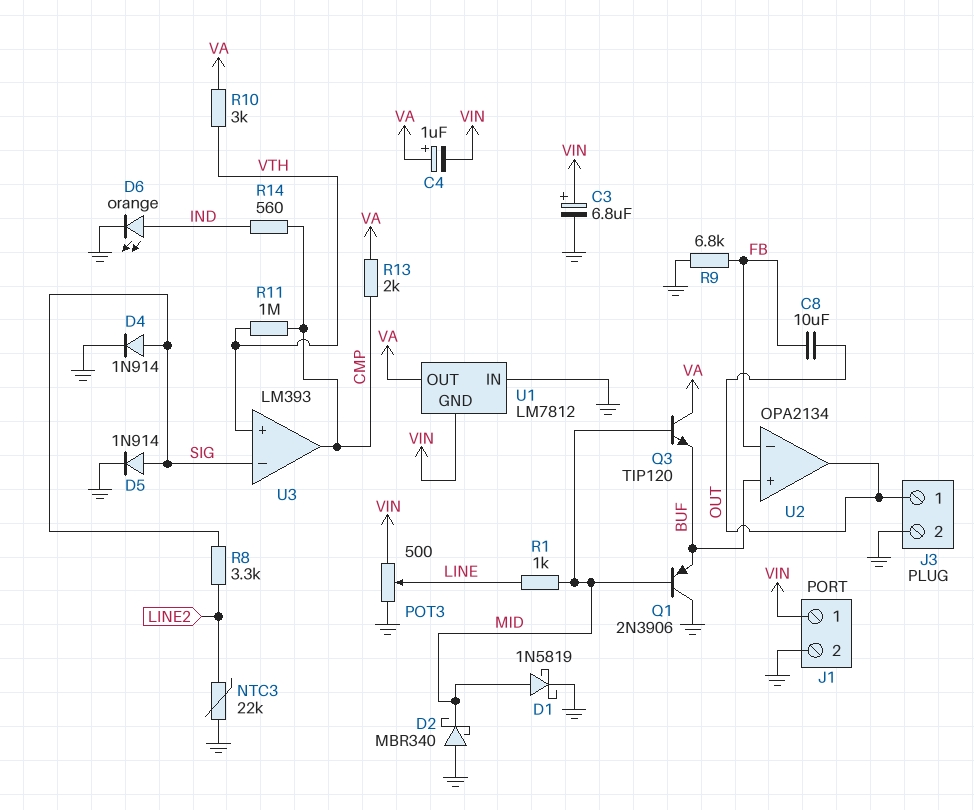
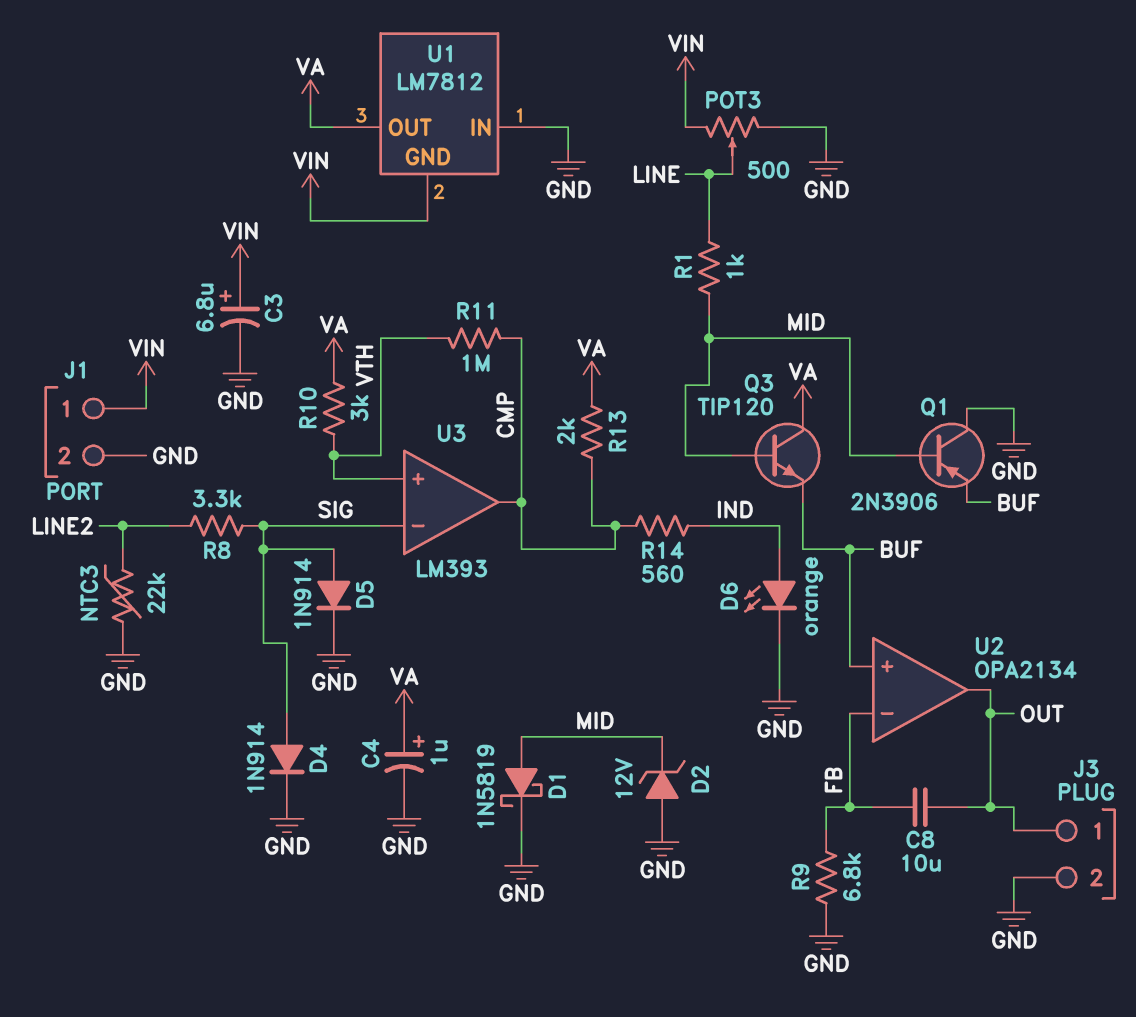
C4: 1uF (plus VA, minus VIN) -> 1uF (plus VA, minus GND)
D2: schottky MBR340 (A GND, K MID) -> zener 12V (A GND, K MID)

